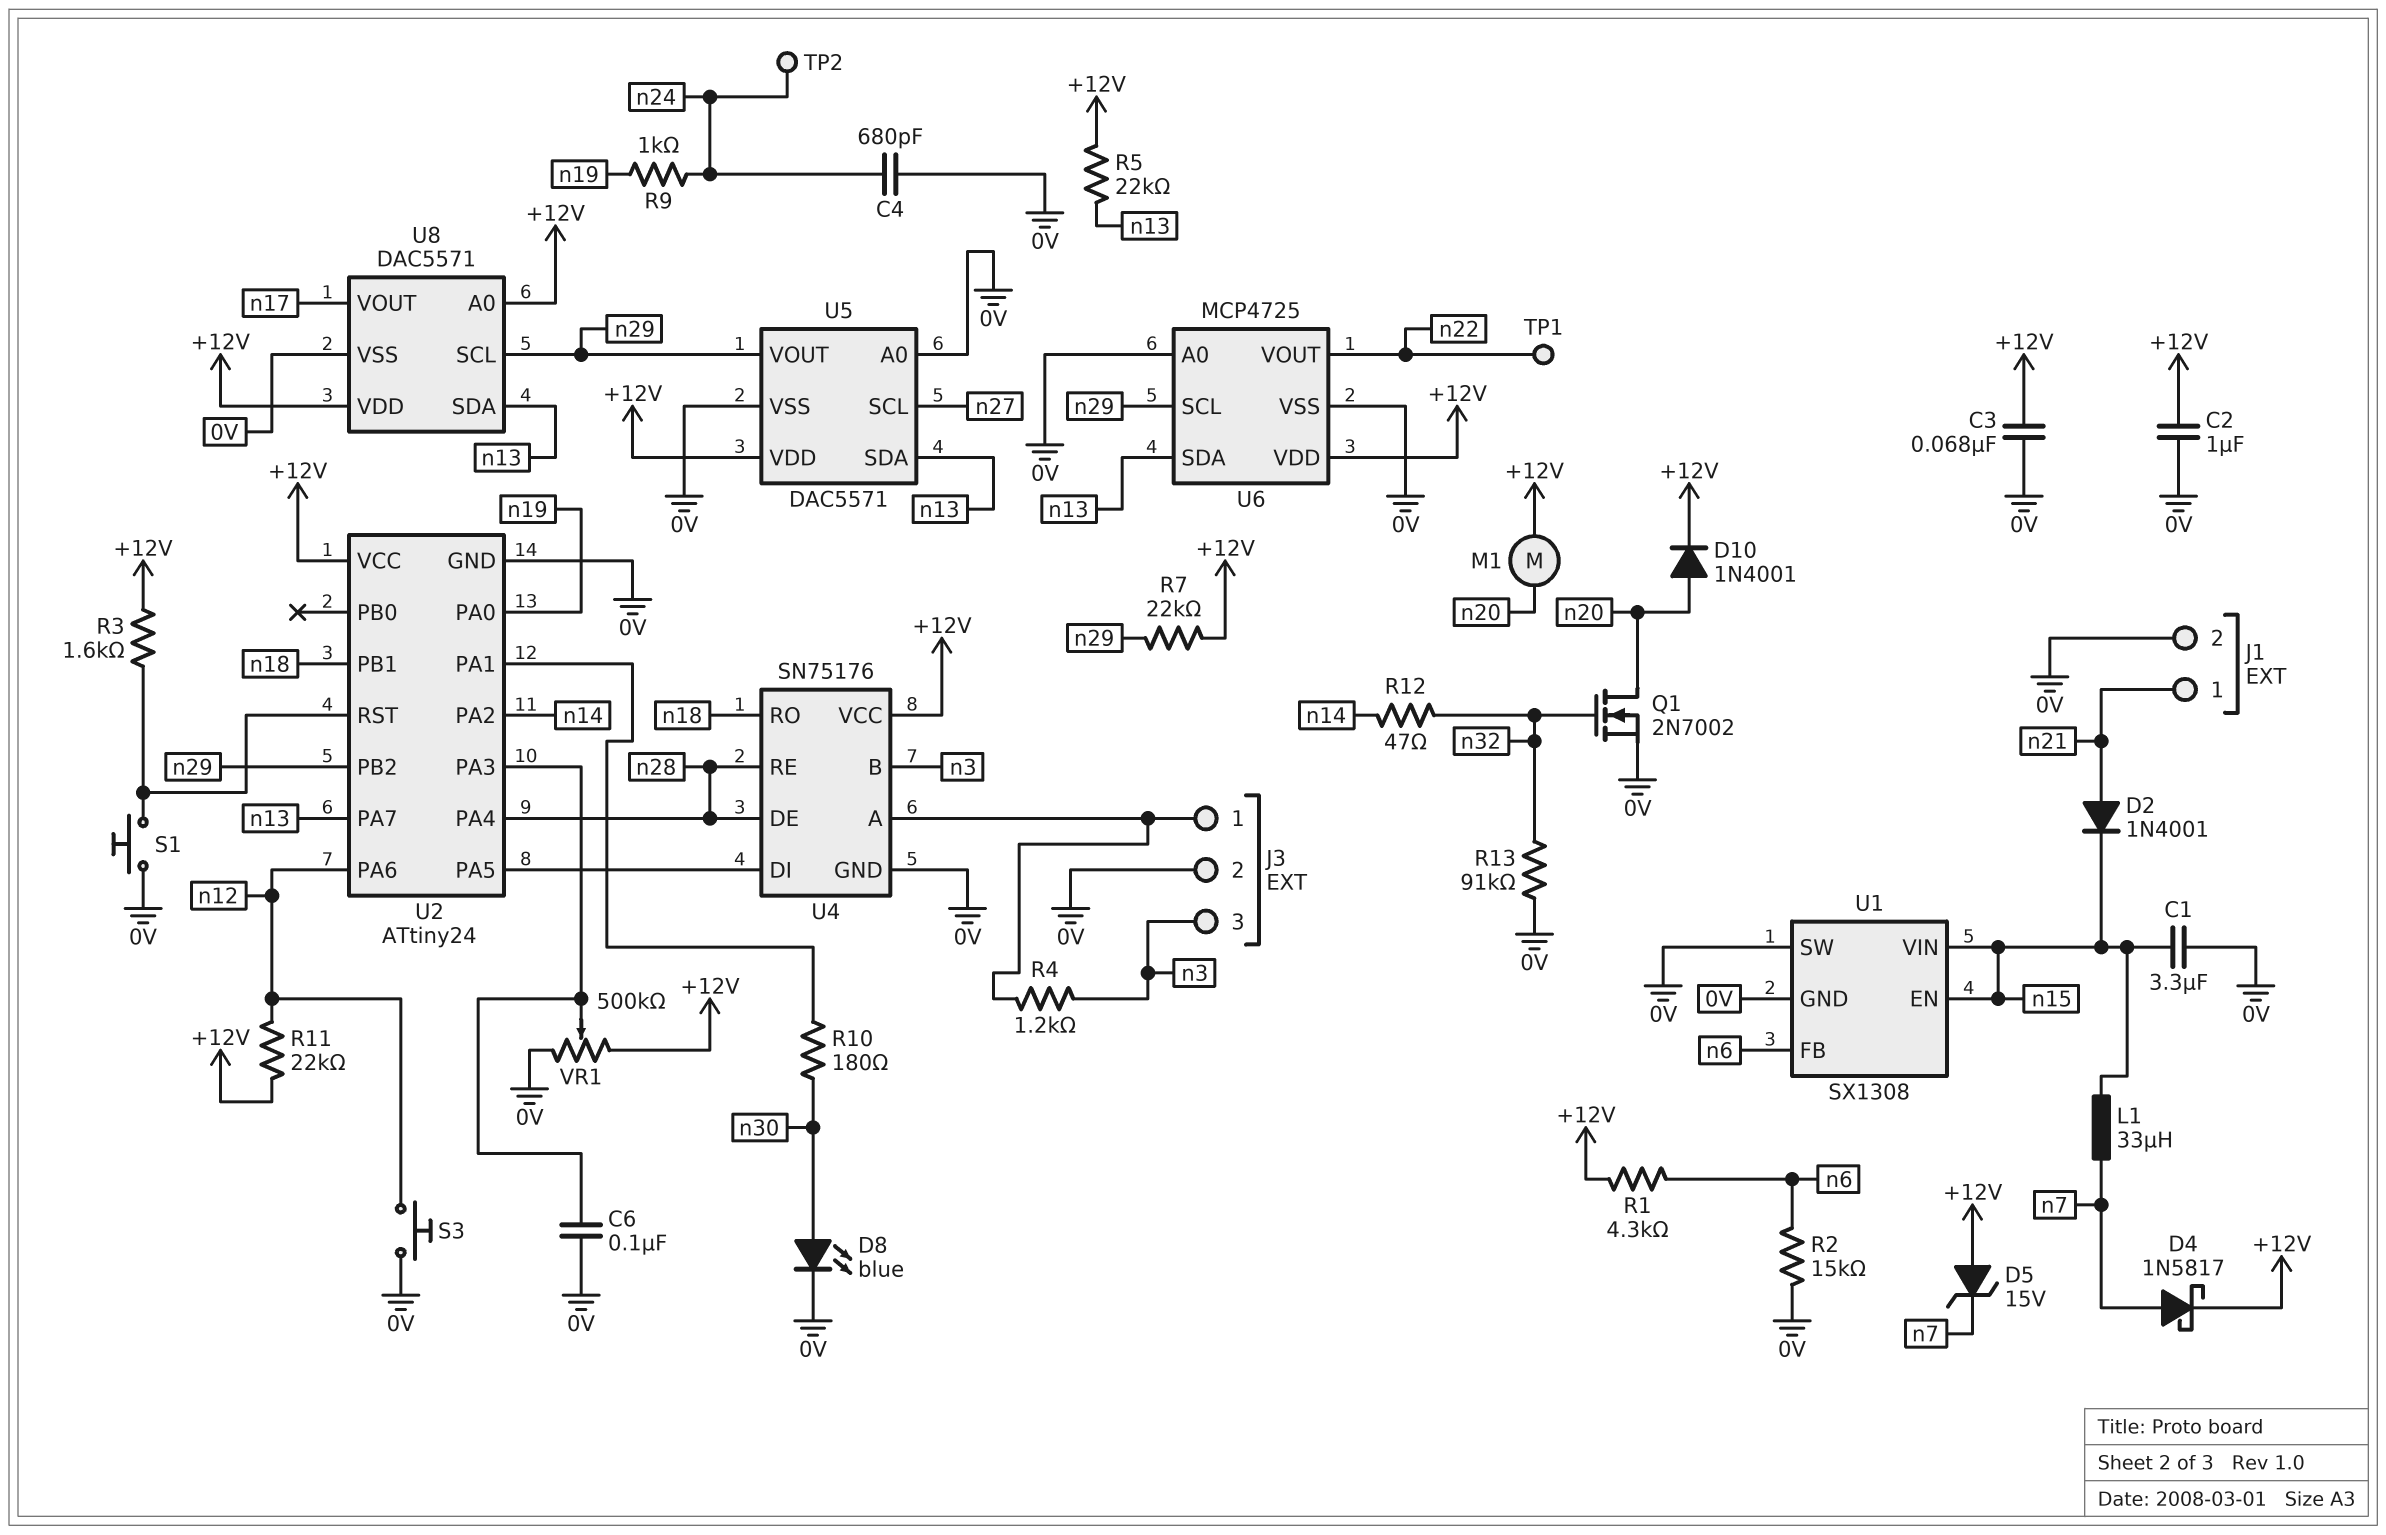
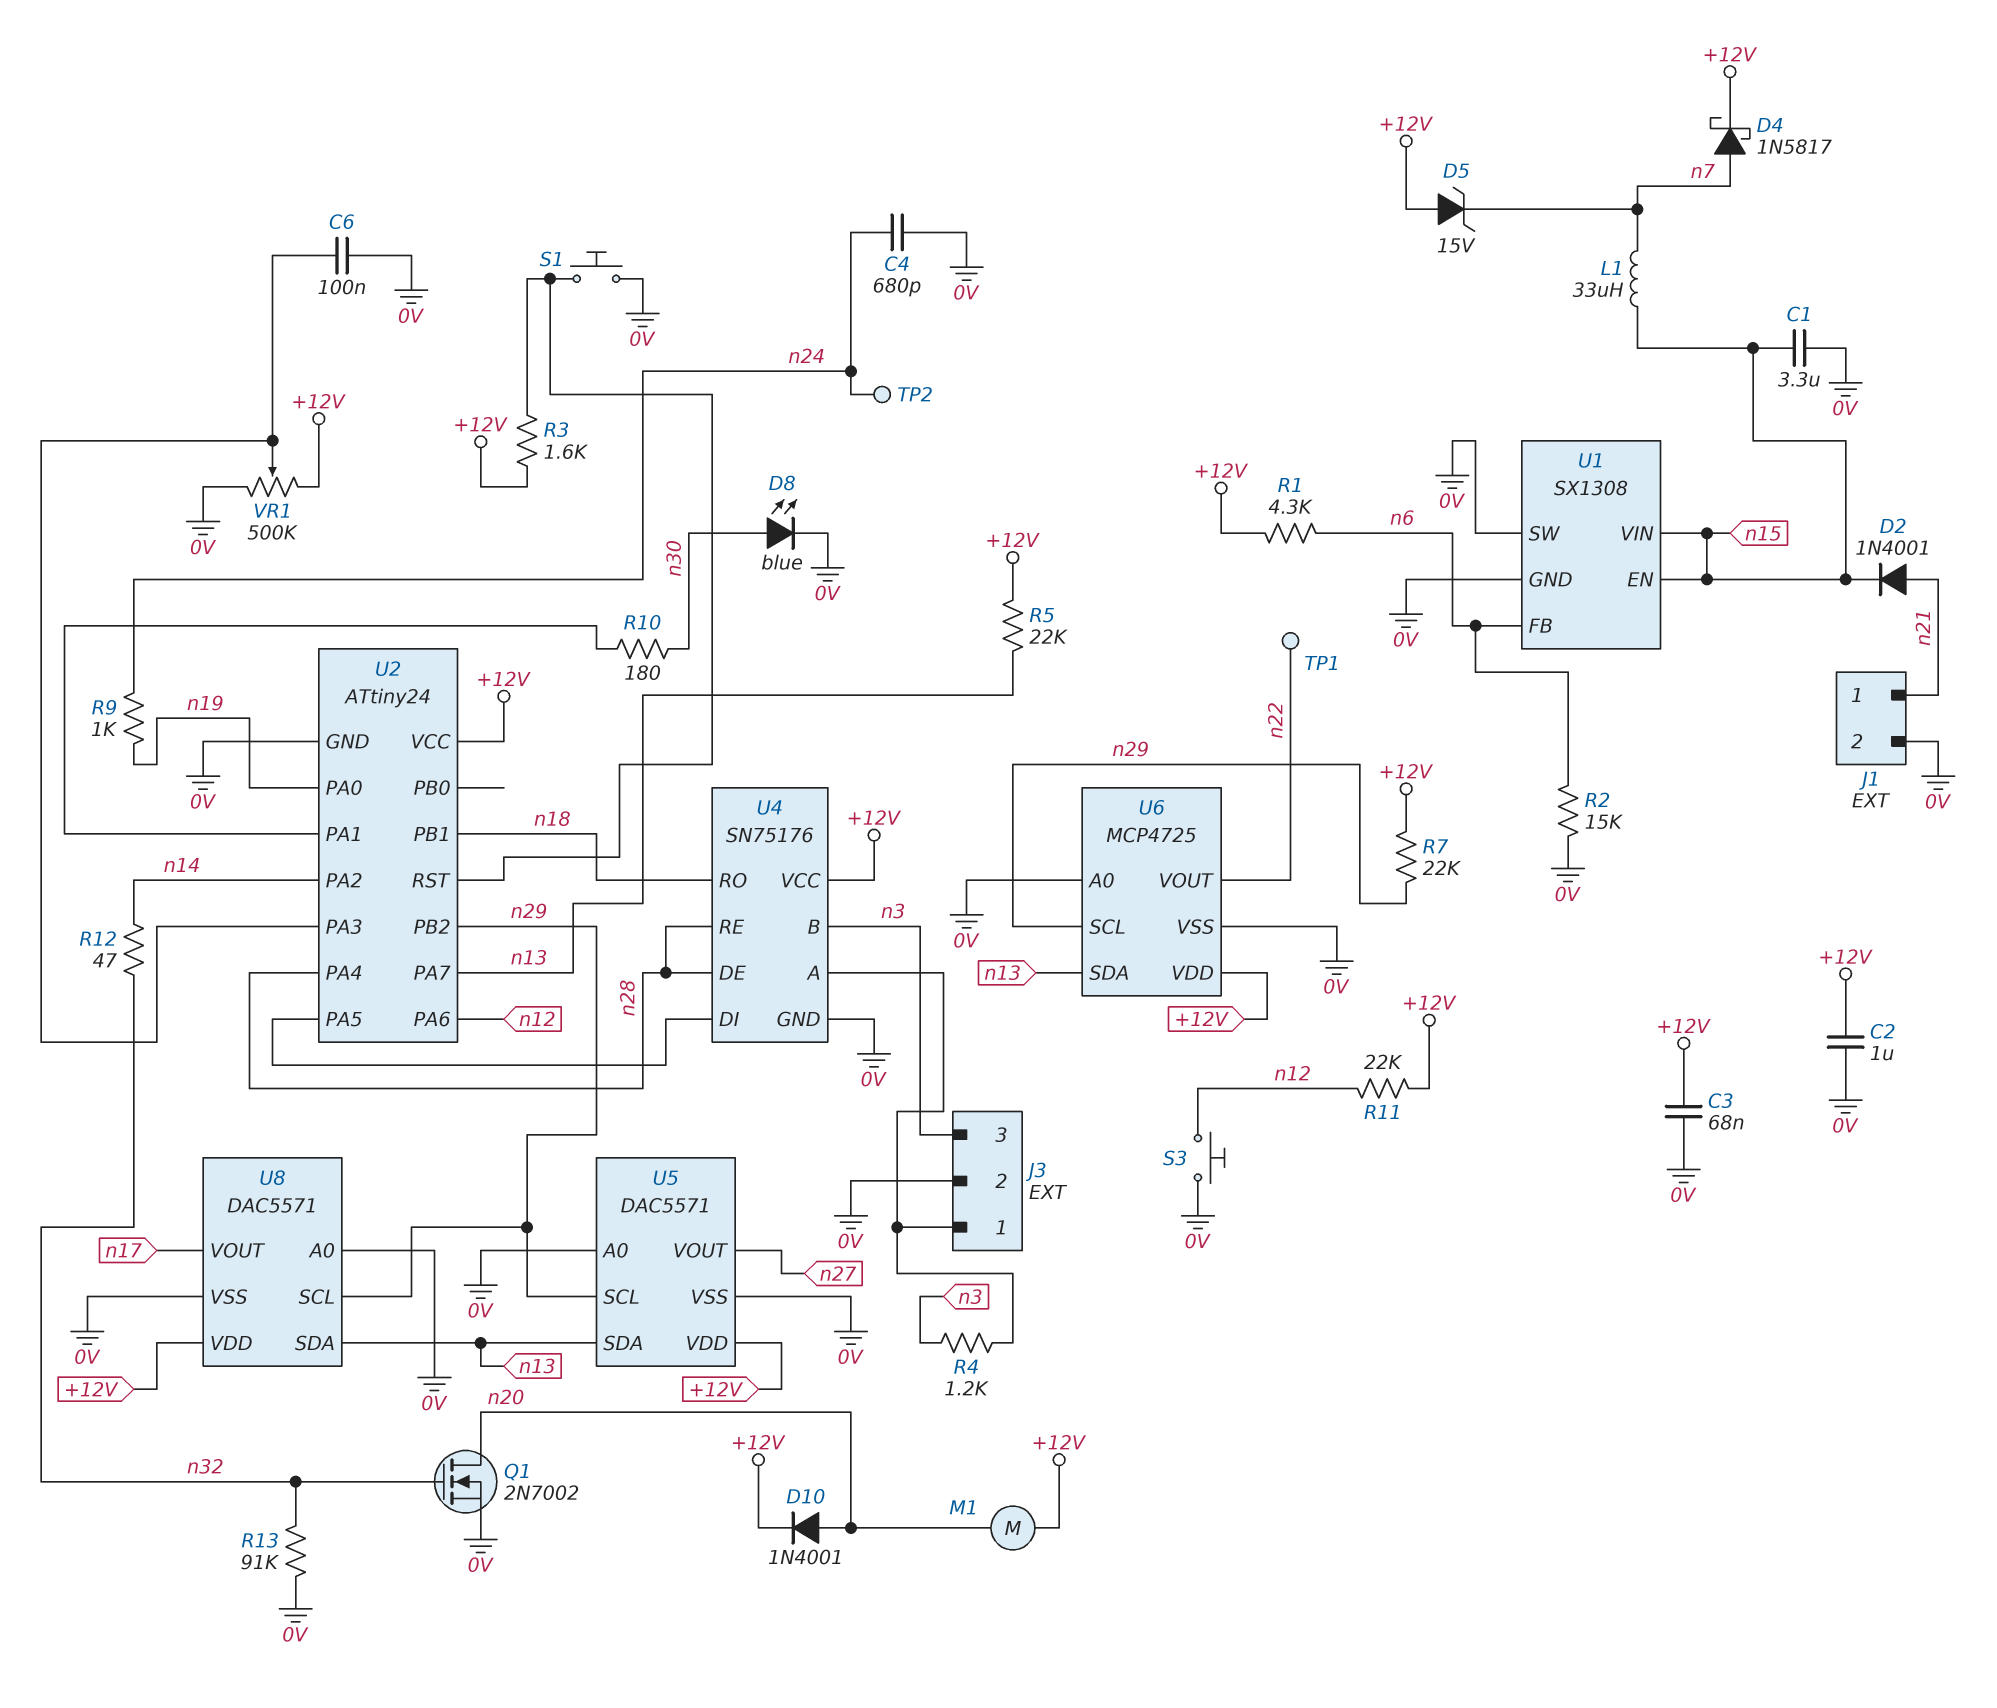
U5 pin SCL: n27 -> n29
U5 pin VOUT: n29 -> n27
U8 pin A0: +12V -> 0V

